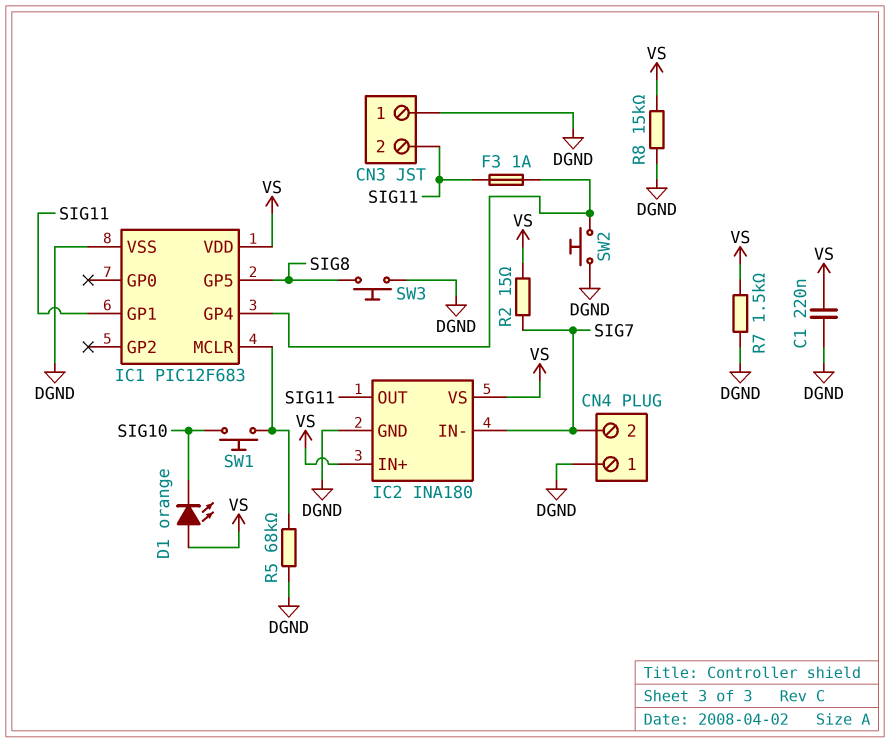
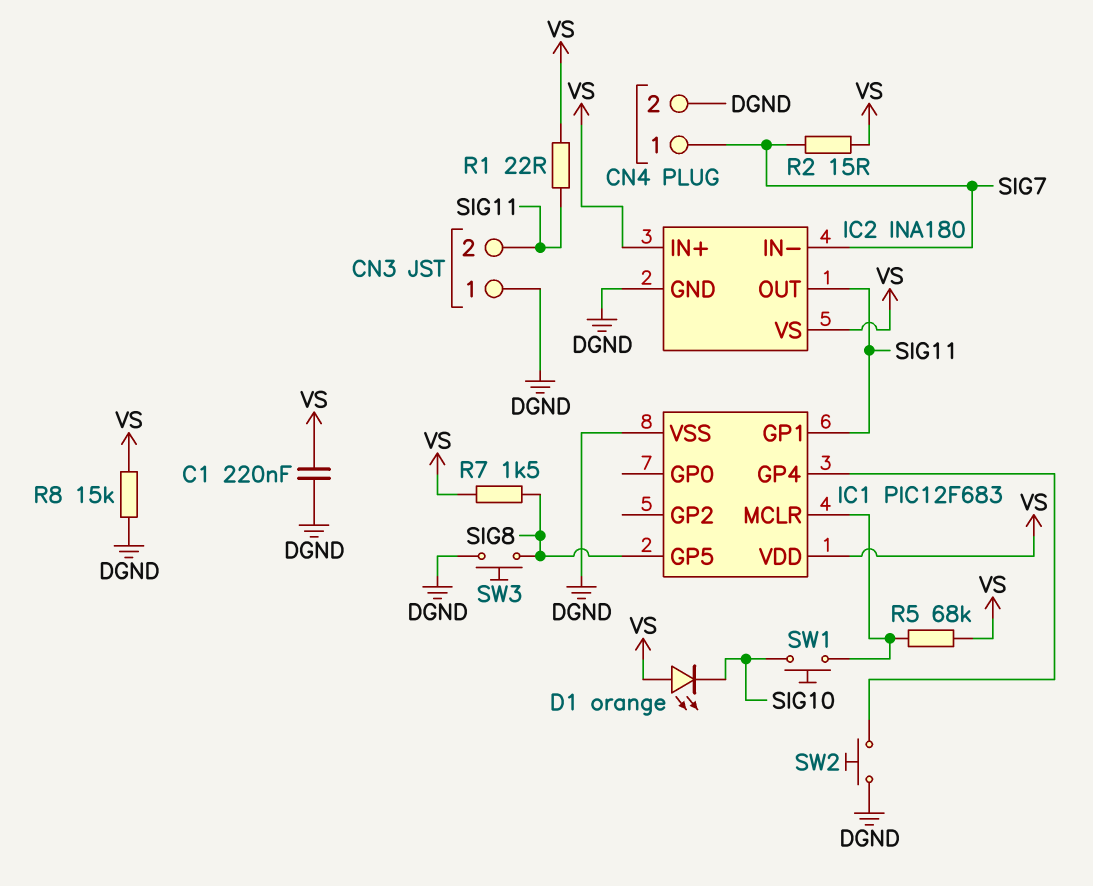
CN4 pin 1: DGND -> SIG7
CN4 pin 2: SIG7 -> DGND
F3: 1A (IC1/GP4, SIG11) -> none
R1: none -> 22 (SIG11, VS)
R5: 68k (DGND, IC1/MCLR) -> 68k (IC1/MCLR, VS)
R7: 1.5k (DGND, VS) -> 1.5k (SIG8, VS)

